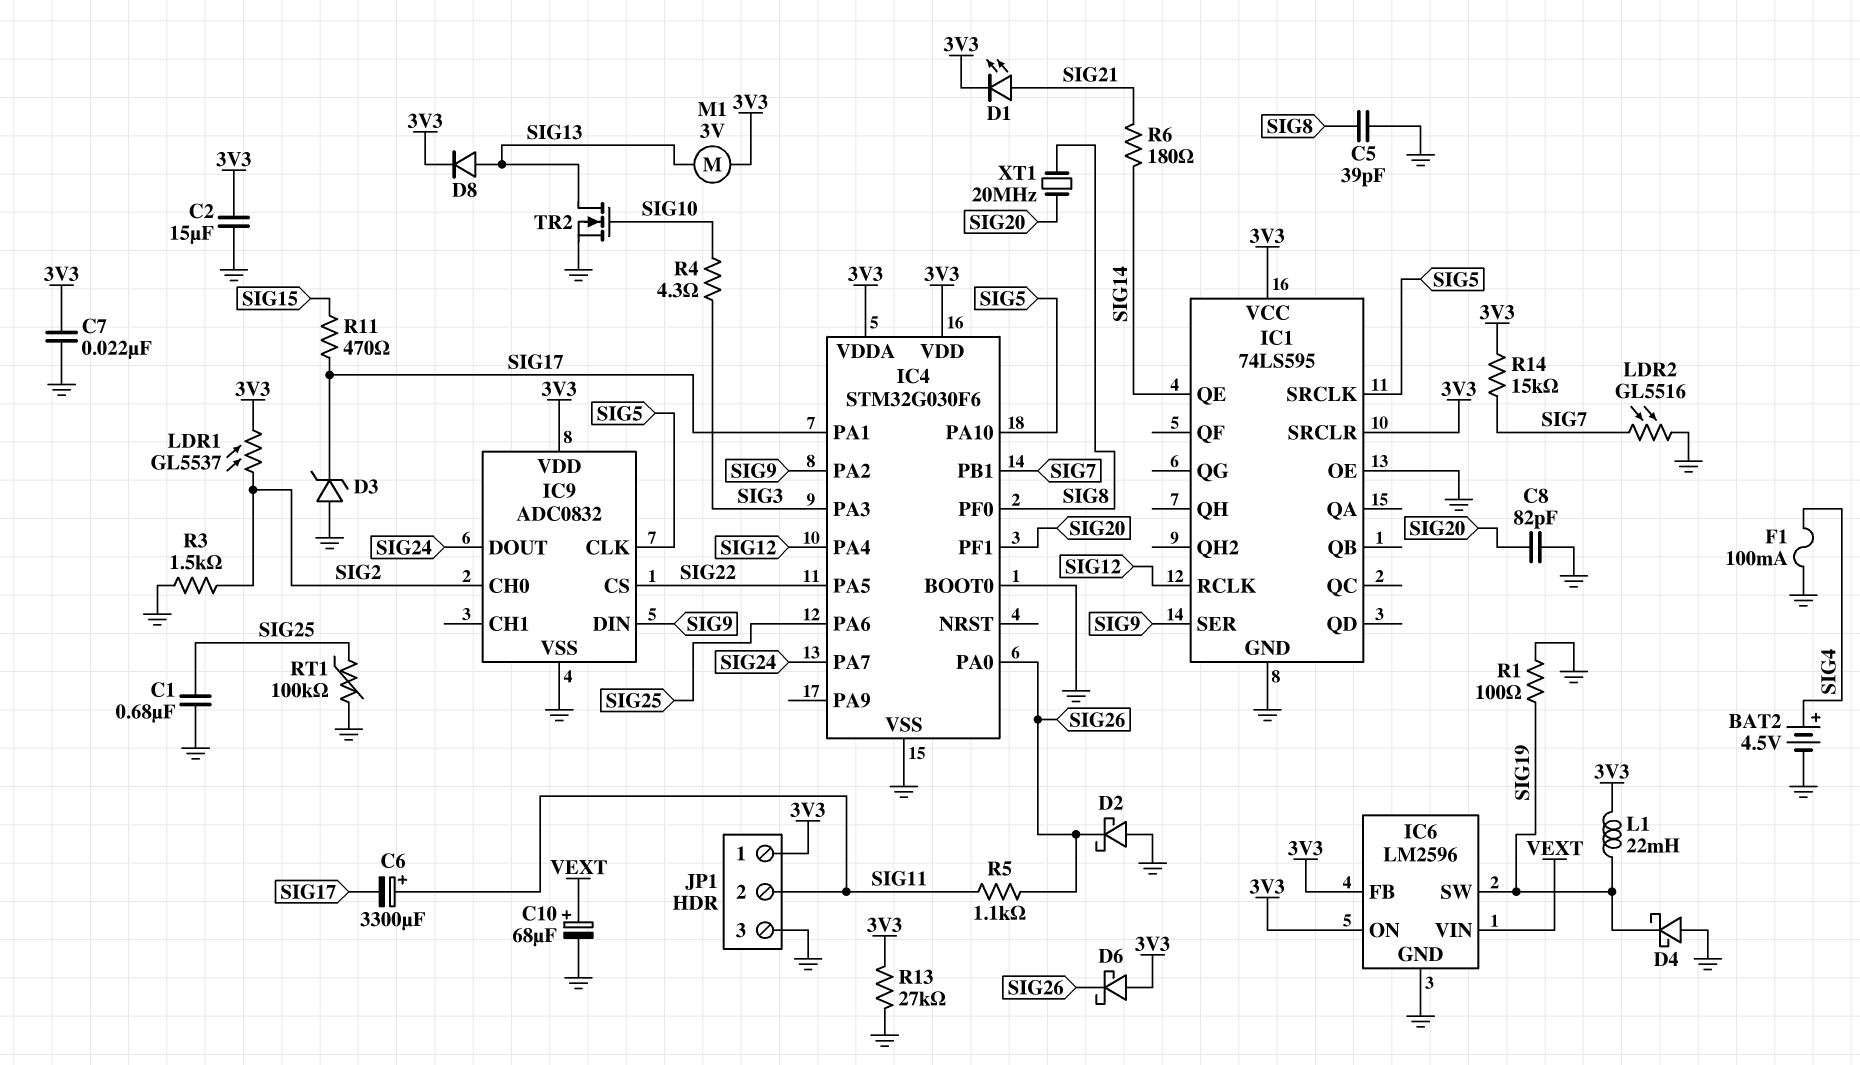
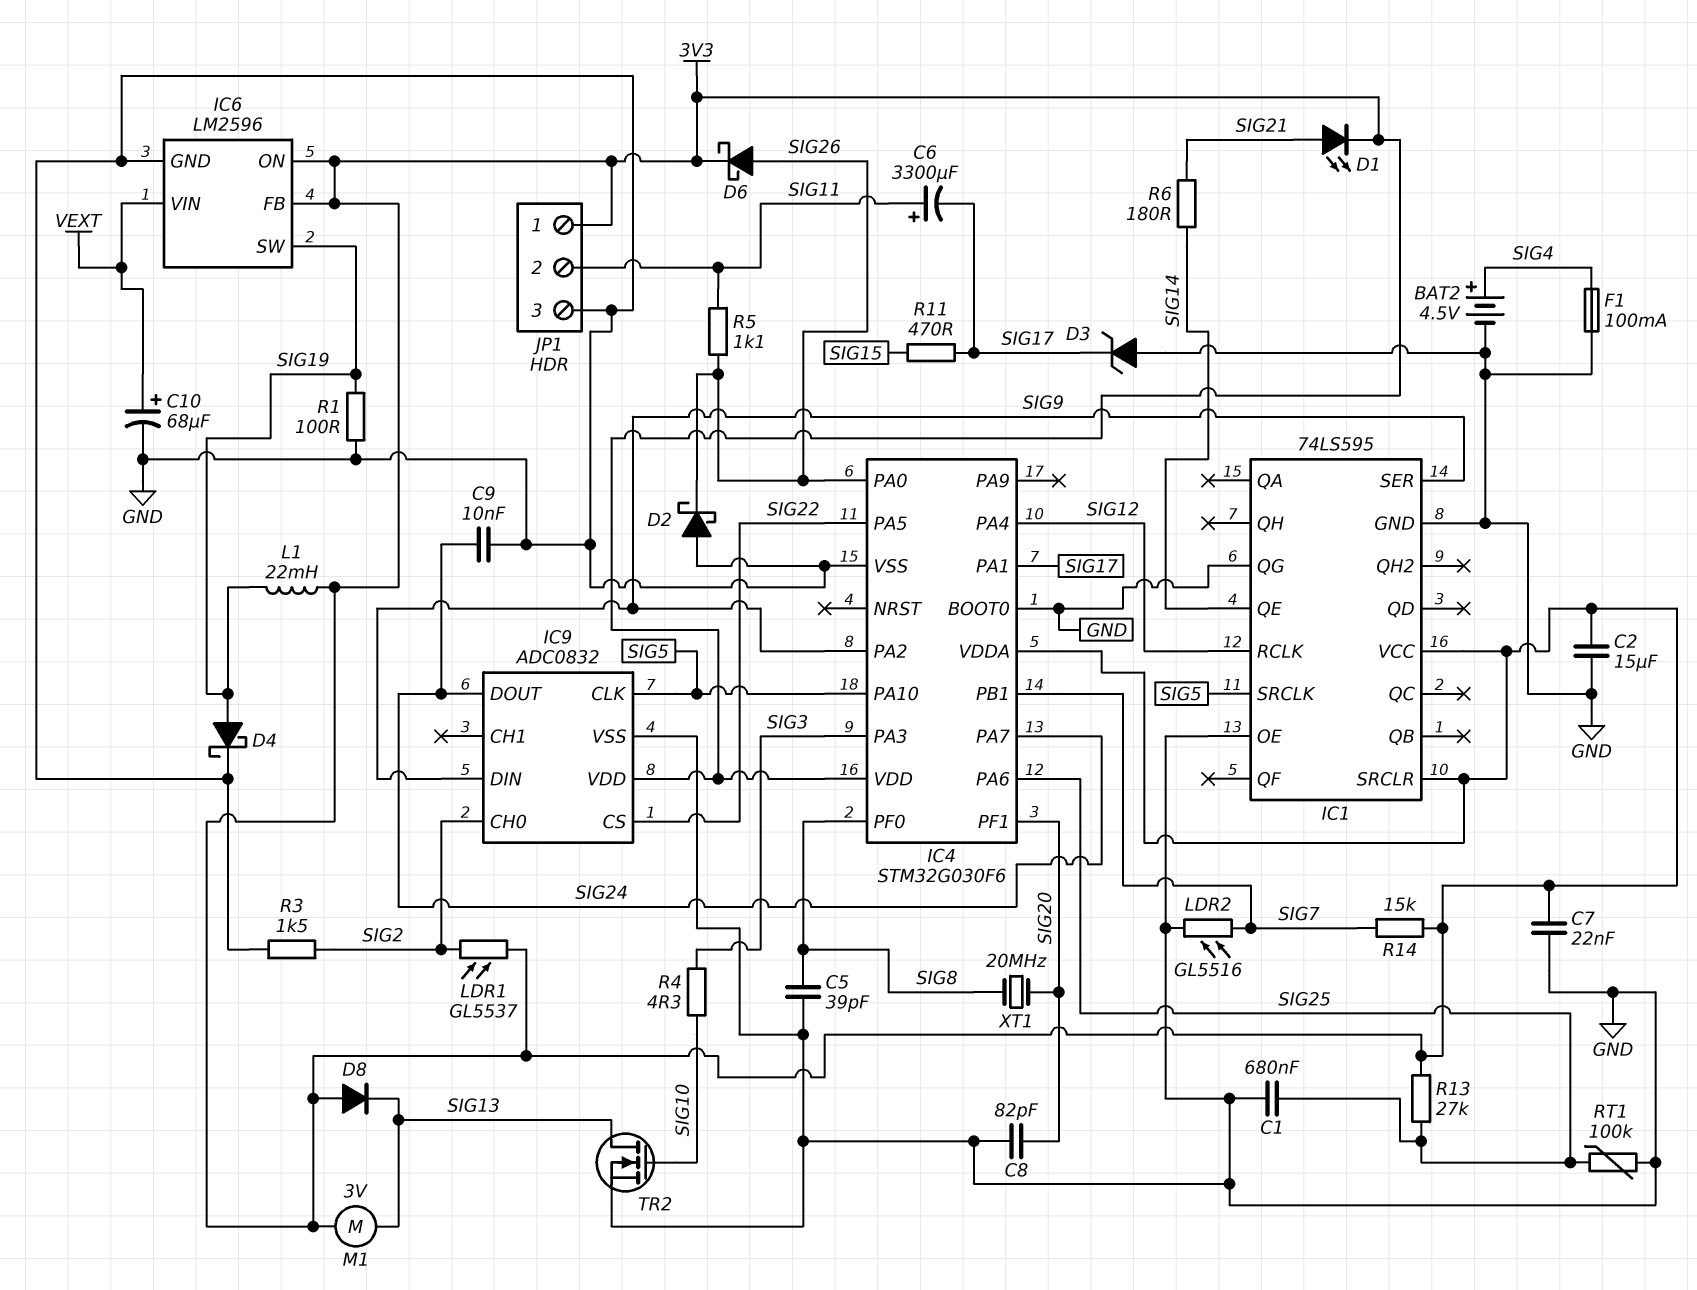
C9: none -> 10nF (GND, SIG24)
D4: schottky (A GND, K SIG19) -> schottky (A SIG19, K GND)
D6: schottky (A 3V3, K SIG26) -> schottky (A SIG26, K 3V3)
D8: diode (A SIG13, K 3V3) -> diode (A 3V3, K SIG13)
IC1 pin QG: none -> GND
R13: 27k (3V3, GND) -> 27k (3V3, SIG25)

